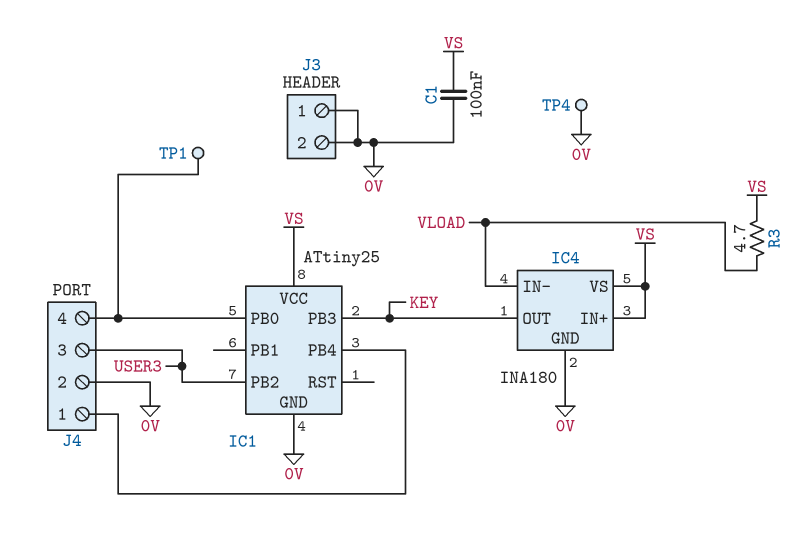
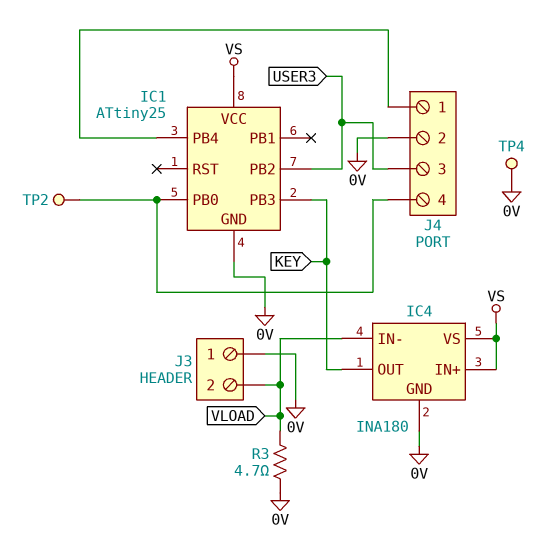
C1: 100nF (0V, VS) -> none
J3 pin 2: 0V -> VLOAD
R3: 4.7 (VLOAD, VS) -> 4.7 (0V, VLOAD)
TP1: test point (IC1/PB0) -> none
TP2: none -> test point (IC1/PB0)

